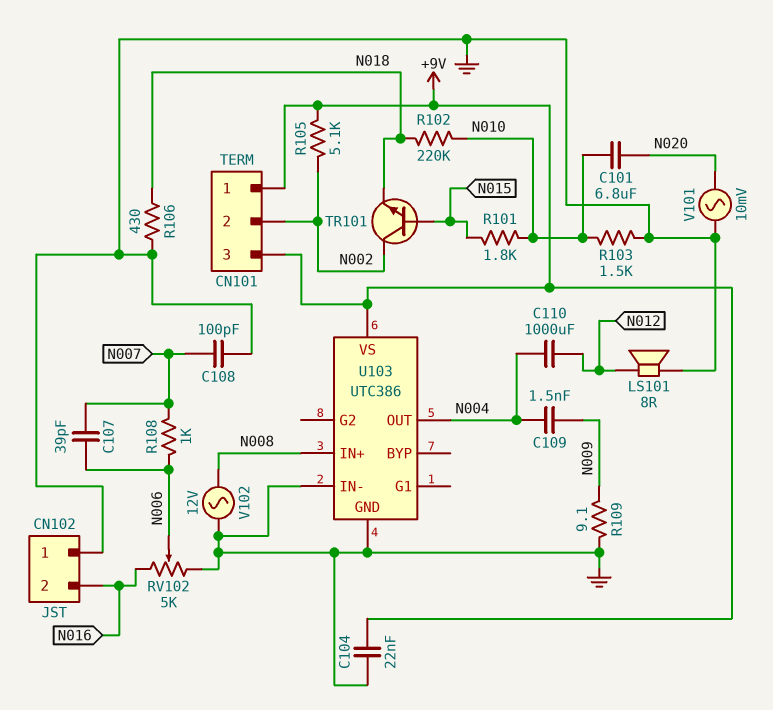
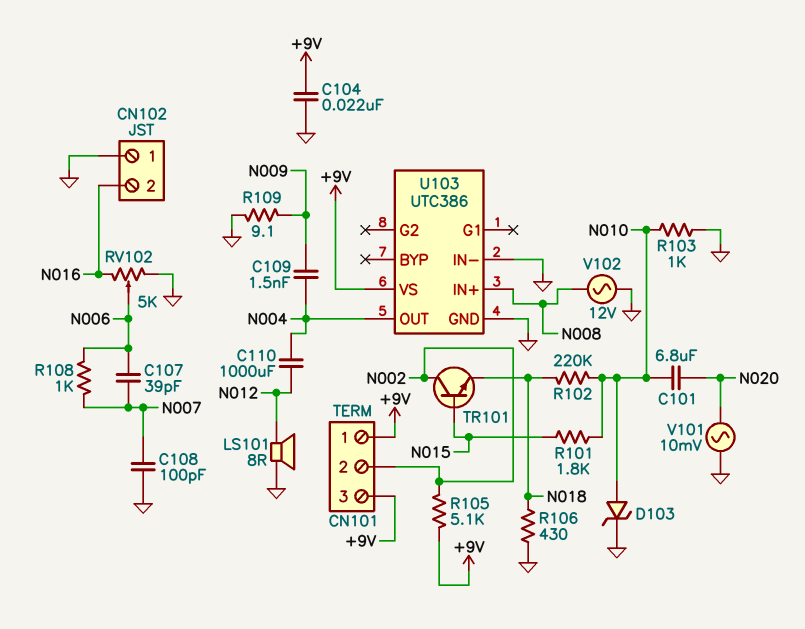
D103: none -> zener (A N010, K GND)
R103: 1.5k (GND, N010) -> 1k (GND, N010)

